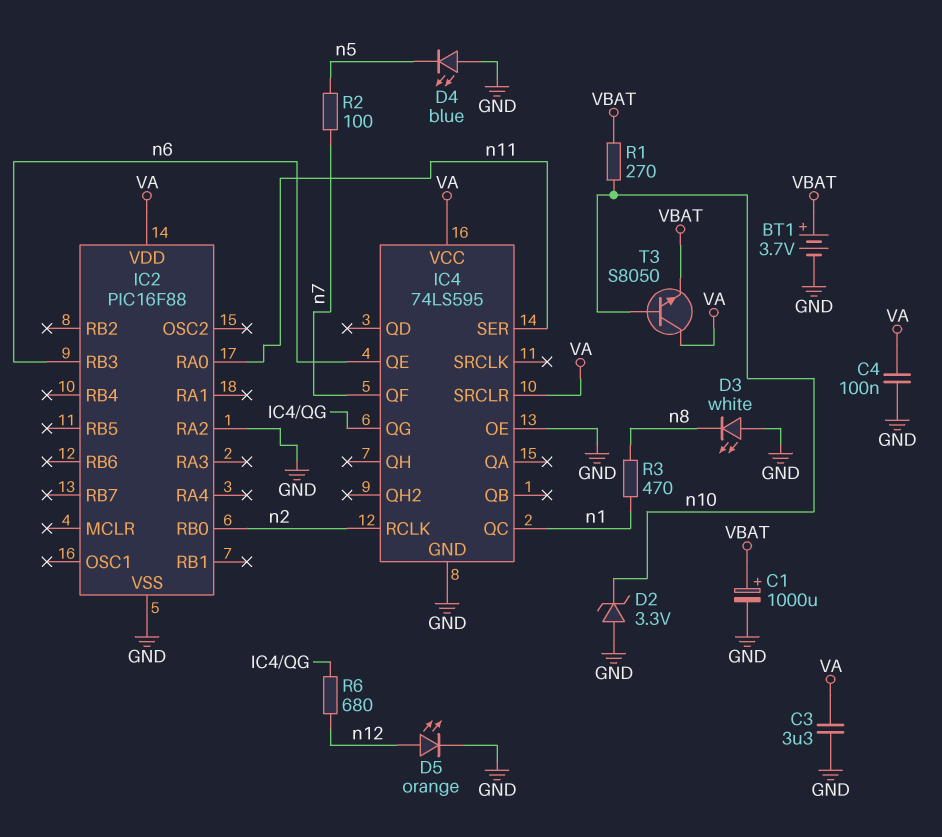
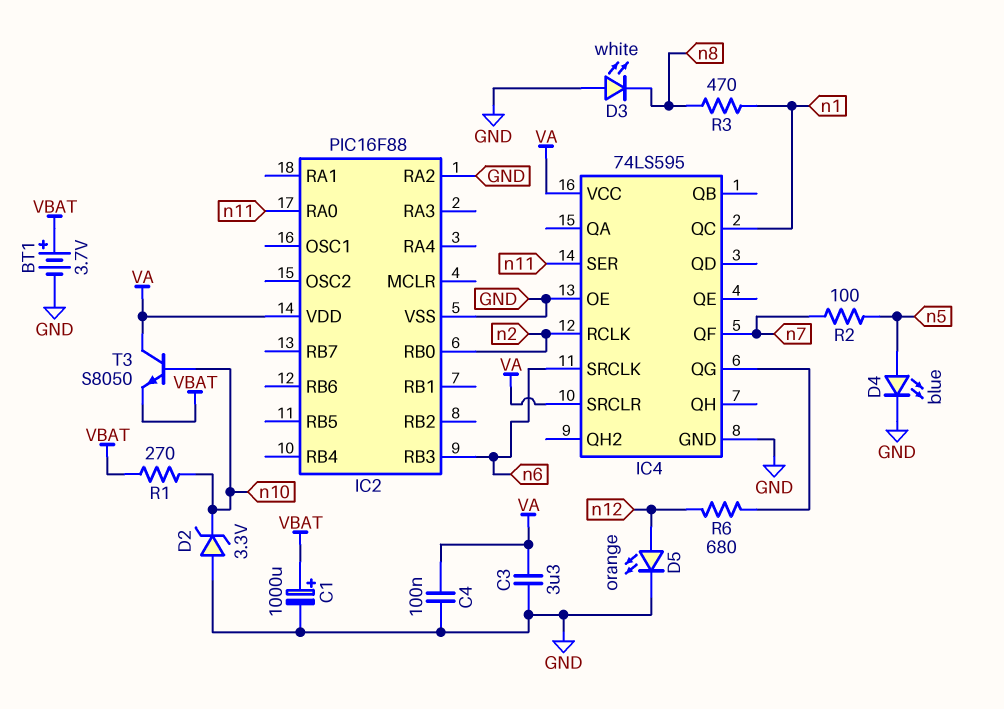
D4: LED blue (A GND, K n5) -> LED blue (A n5, K GND)
IC4 pin QE: n6 -> none
IC4 pin SRCLK: none -> n6

